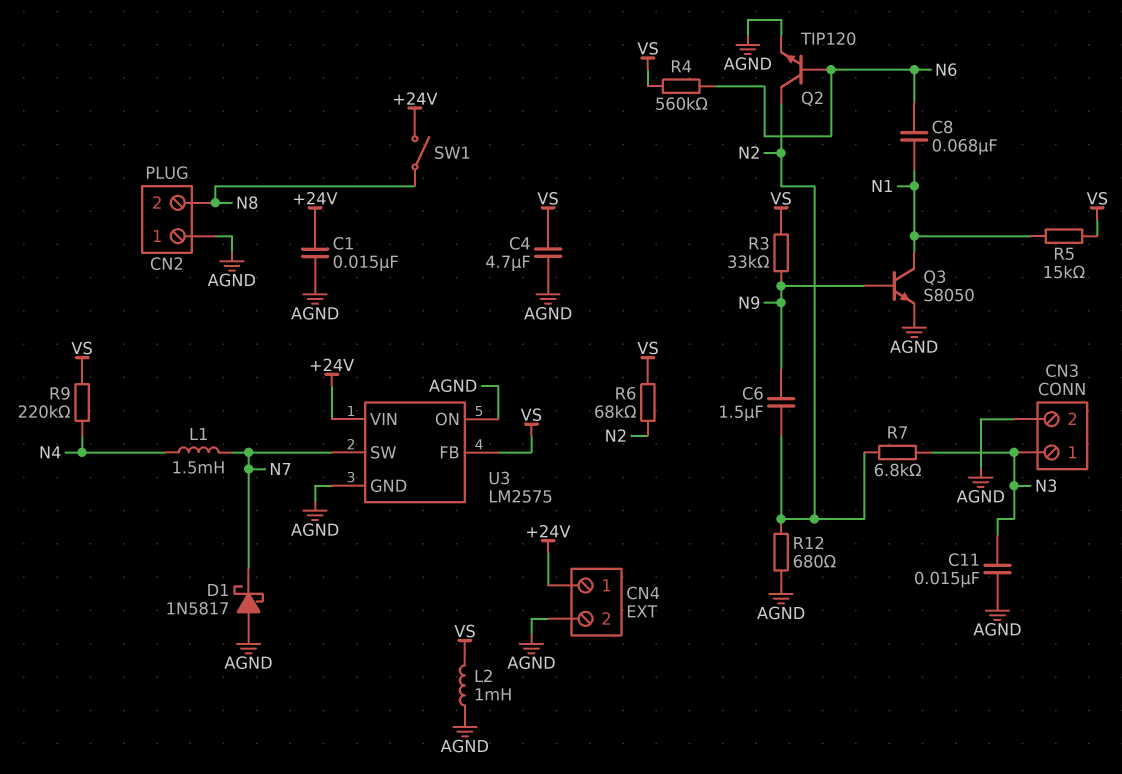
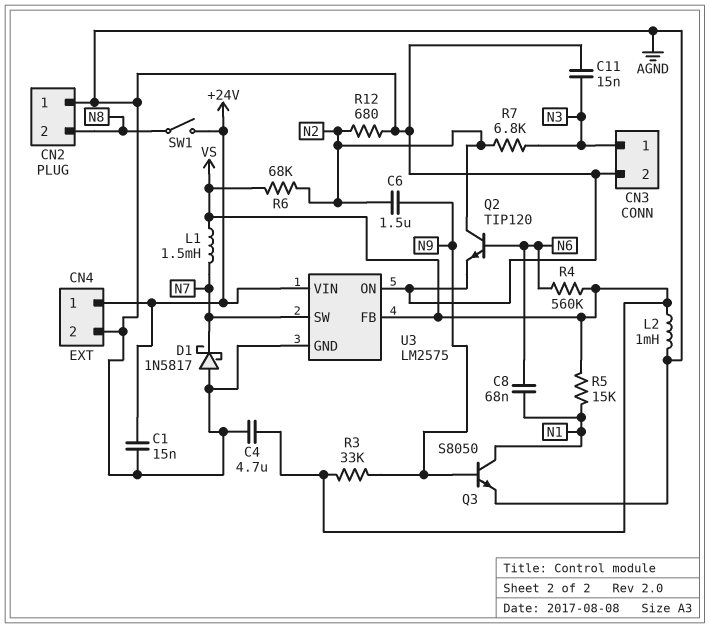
L1: 1.5mH (N4, N7) -> 1.5mH (N7, VS)
R9: 220k (N4, VS) -> none

